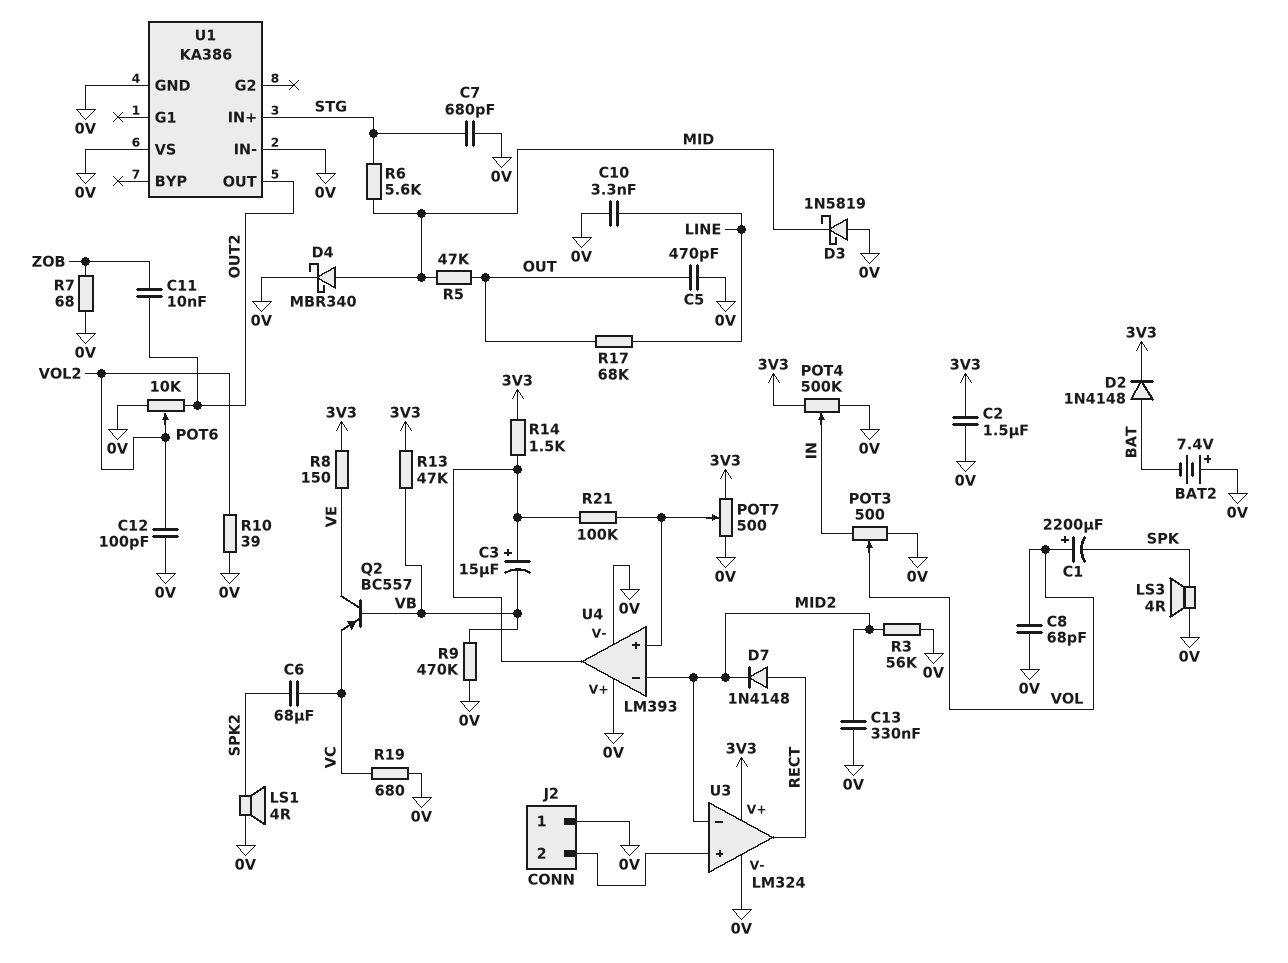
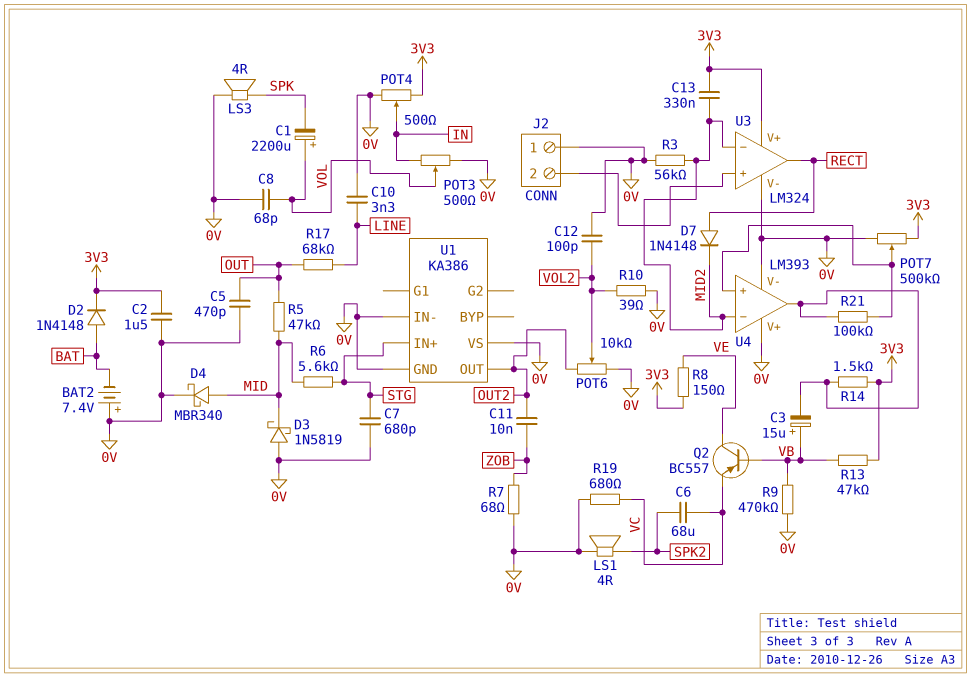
C3: 15uF (plus U4/out, minus VB) -> 15uF (plus VB, minus U4/out)
C13: 330nF (0V, MID2) -> 330nF (3V3, MID2)
POT4: 500k (0V, 3V3, wiper IN) -> 500 (0V, 3V3, wiper IN)
POT7: 500 (0V, 3V3, wiper U4/in+) -> 500k (0V, 3V3, wiper U4/in+)

